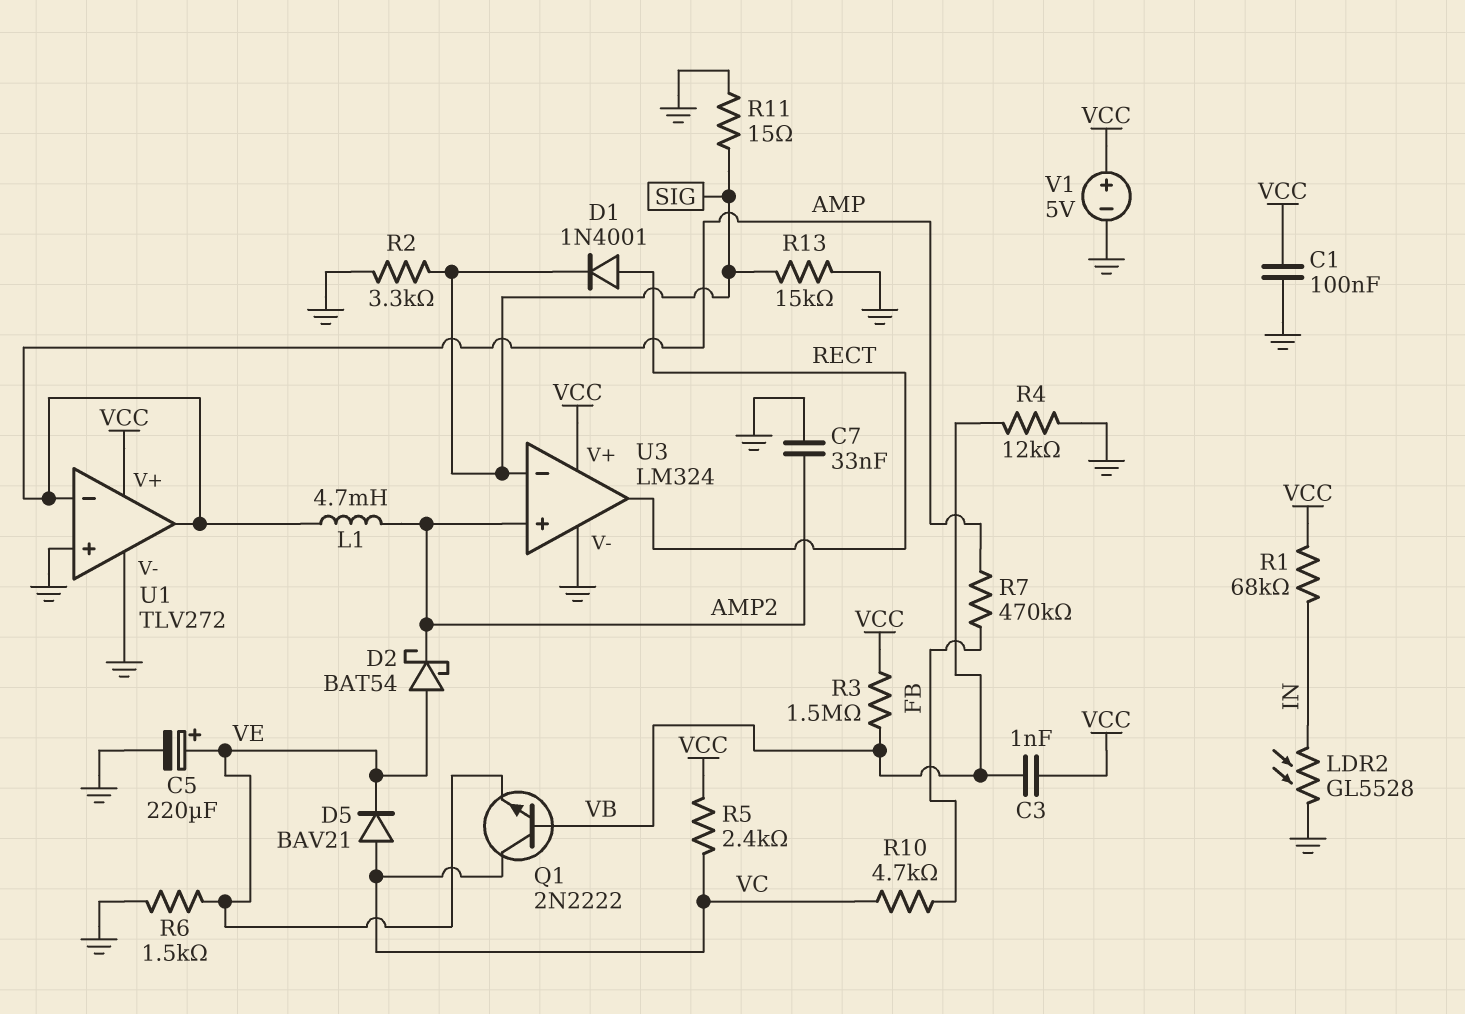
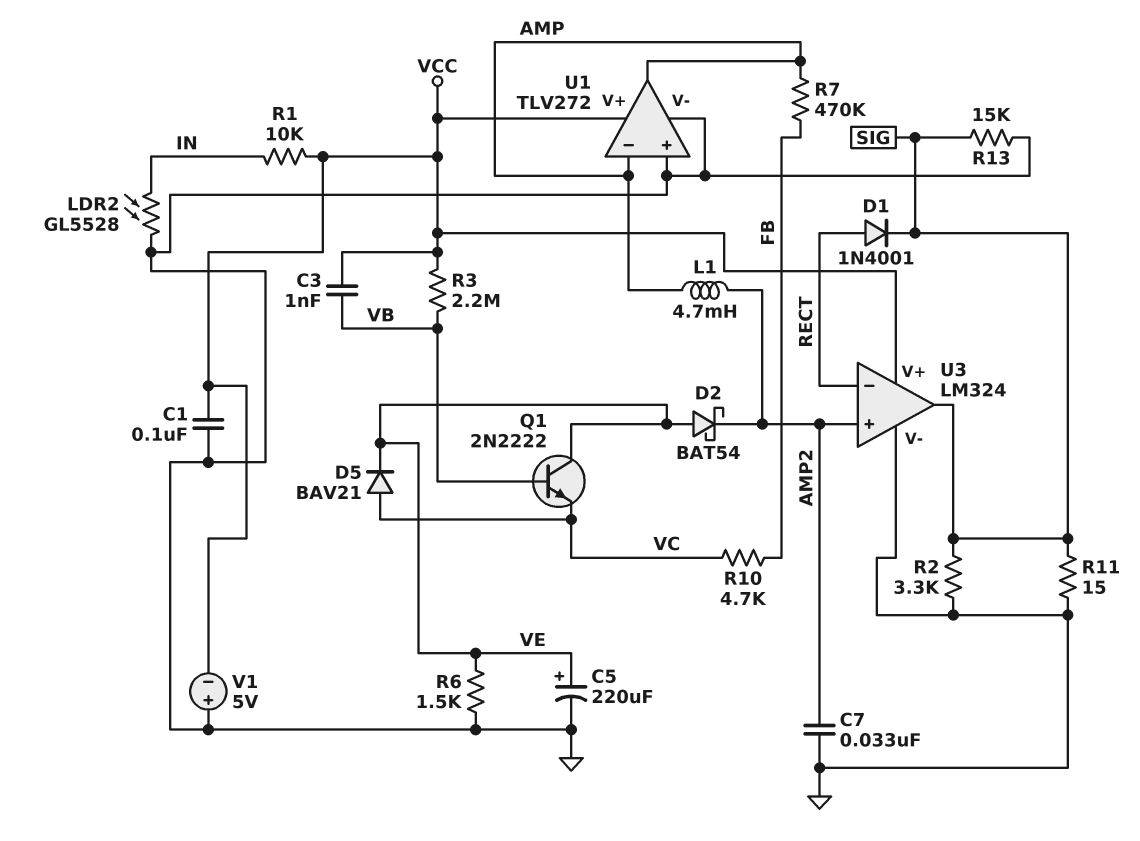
Q1: NPN 2N2222 (B VB, C VC, E VE) -> NPN 2N2222 (B VB, C VE, E VC)
R1: 68k (IN, VCC) -> 10k (IN, VCC)
R3: 1.5M (VB, VCC) -> 2.2M (VB, VCC)
R4: 12k (GND, VB) -> none
R5: 2.4k (VC, VCC) -> none
U3 pin in-: SIG -> RECT
U3 pin out: RECT -> SIG
V1: 5V (plus VCC, minus GND) -> 5V (plus GND, minus VCC)

